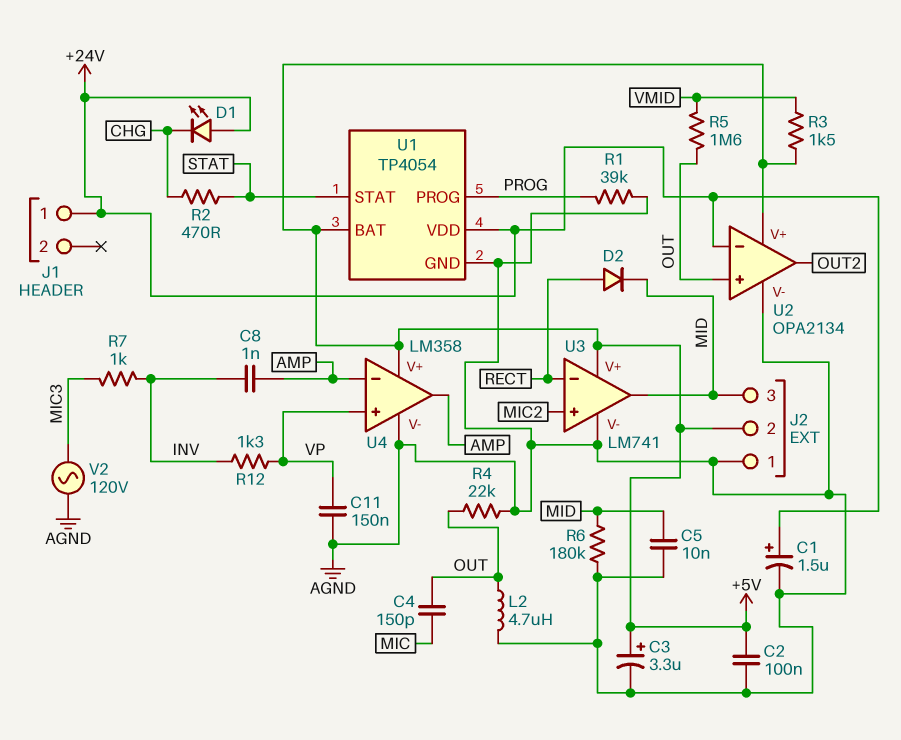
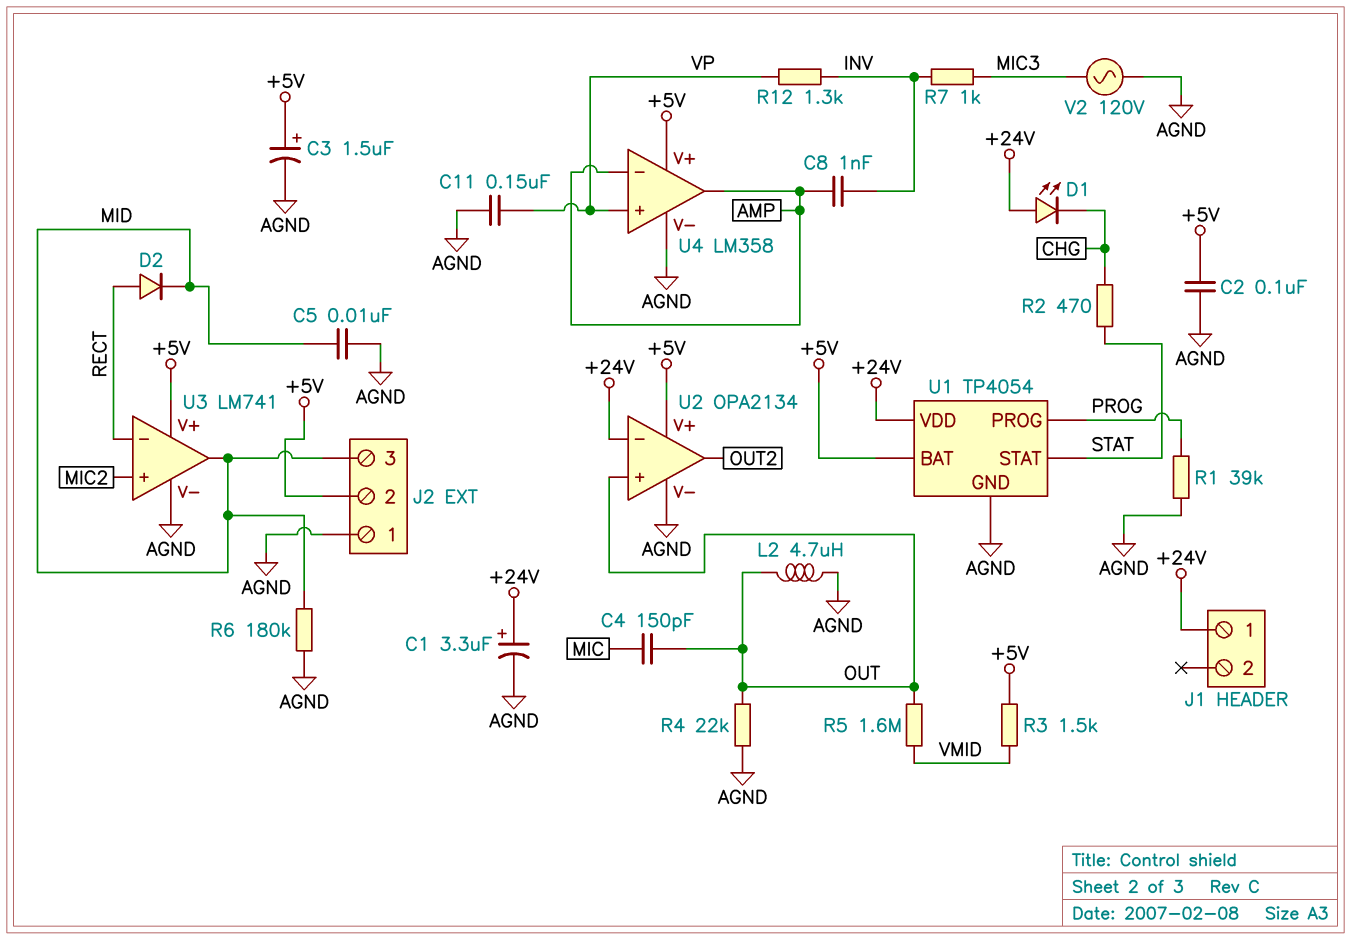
C1: 1.5uF (plus +24V, minus AGND) -> 3.3uF (plus +24V, minus AGND)
C3: 3.3uF (plus +5V, minus AGND) -> 1.5uF (plus +5V, minus AGND)

